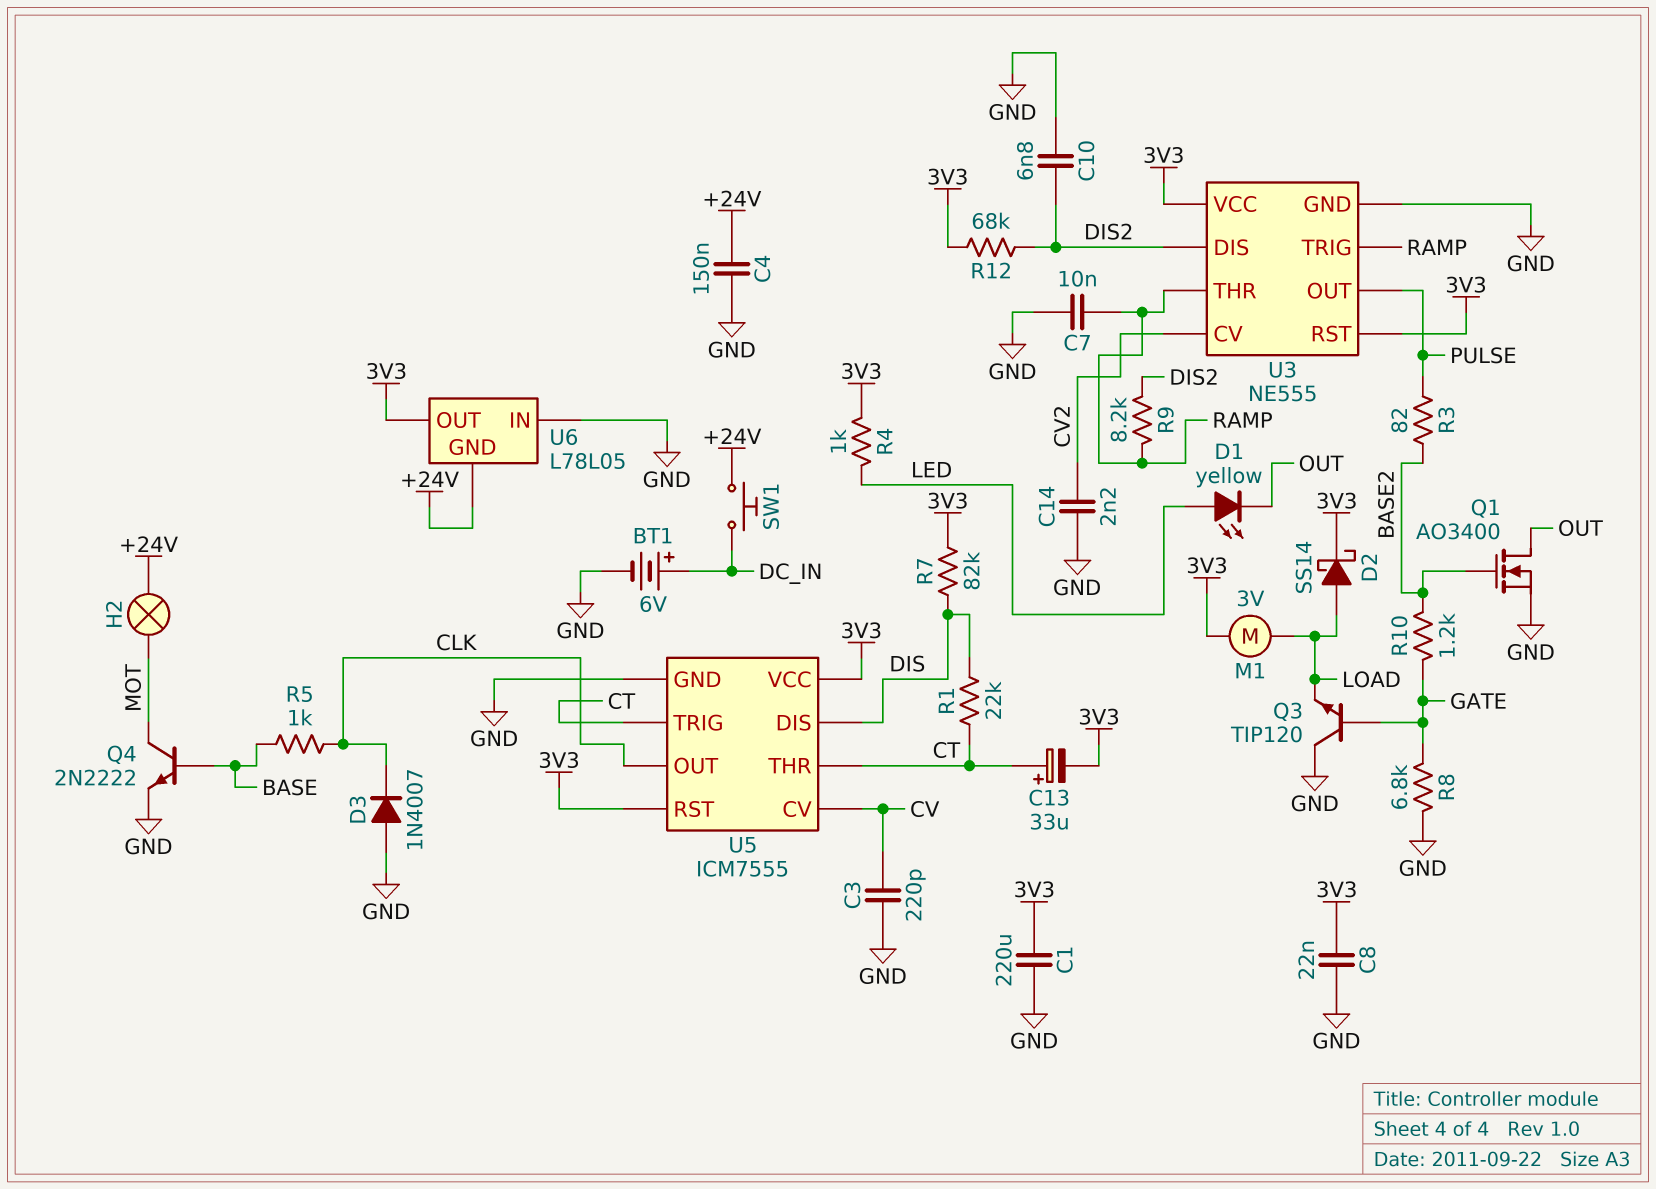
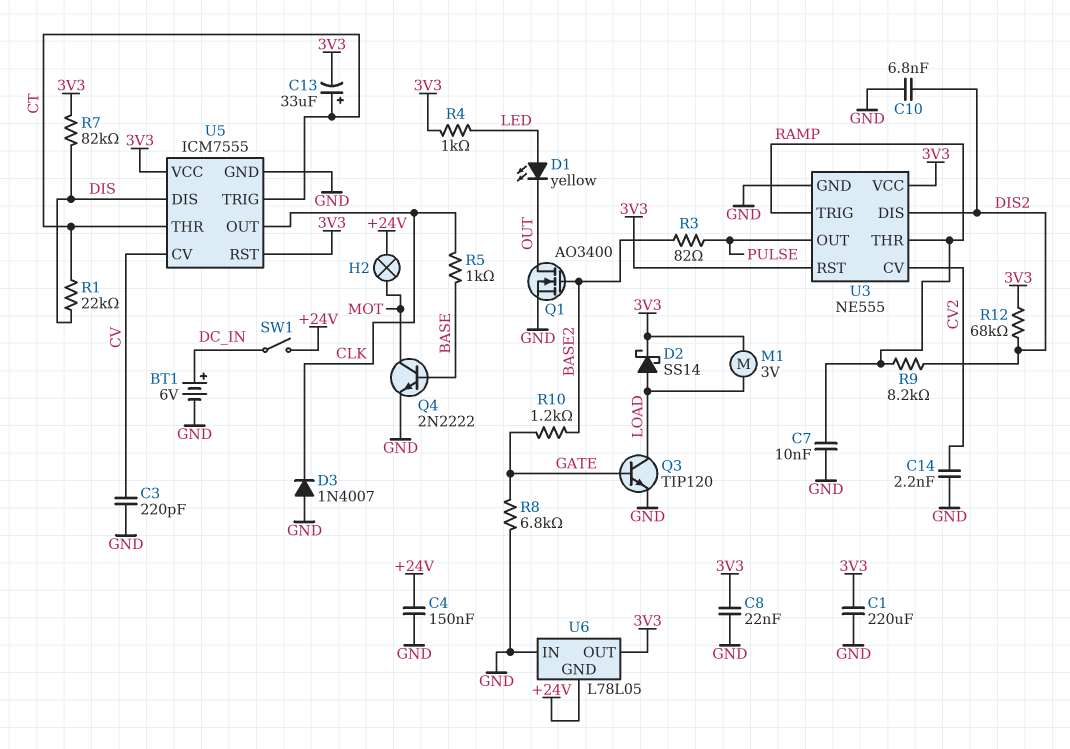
Q3: NPN TIP120 (B GATE, C GND, E LOAD) -> NPN TIP120 (B GATE, C LOAD, E GND)
SW1: button (+24V, DC_IN) -> switch (+24V, DC_IN)

